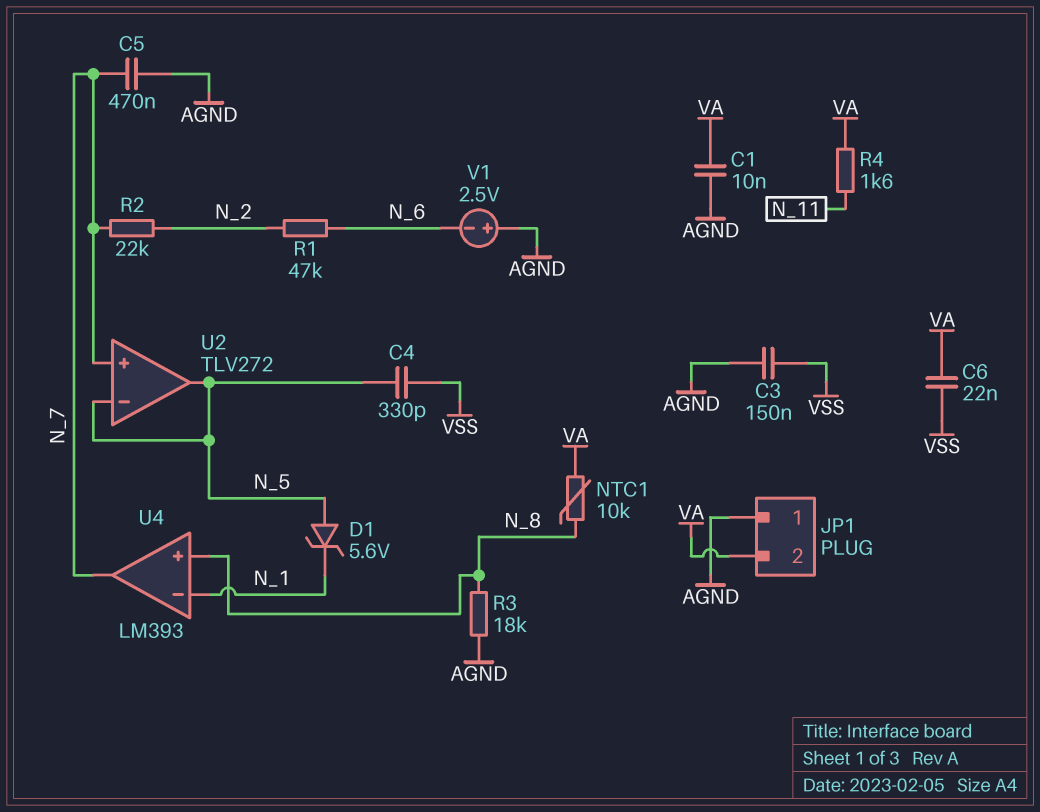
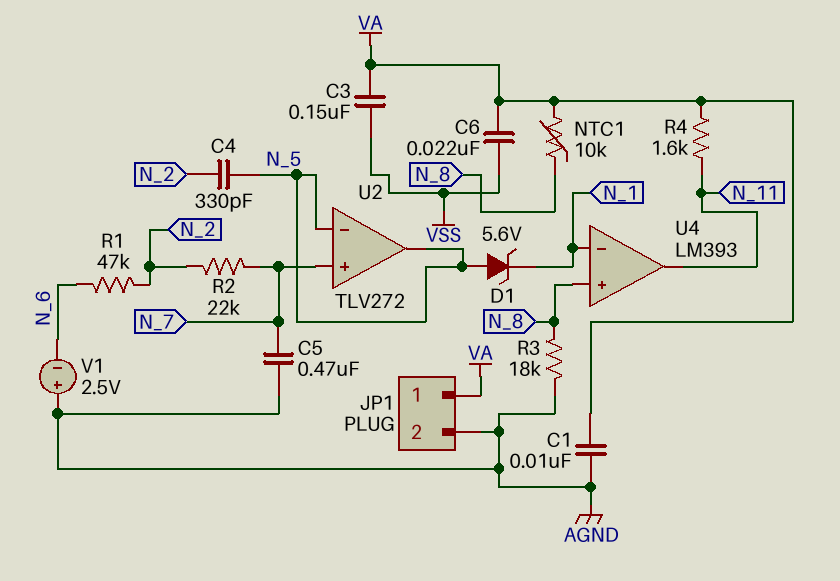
C3: 150nF (AGND, VSS) -> 150nF (VA, VSS)
C4: 330pF (N_5, VSS) -> 330pF (N_2, N_5)
JP1 pin 1: AGND -> VA
JP1 pin 2: VA -> AGND
U4 pin out: N_7 -> N_11

